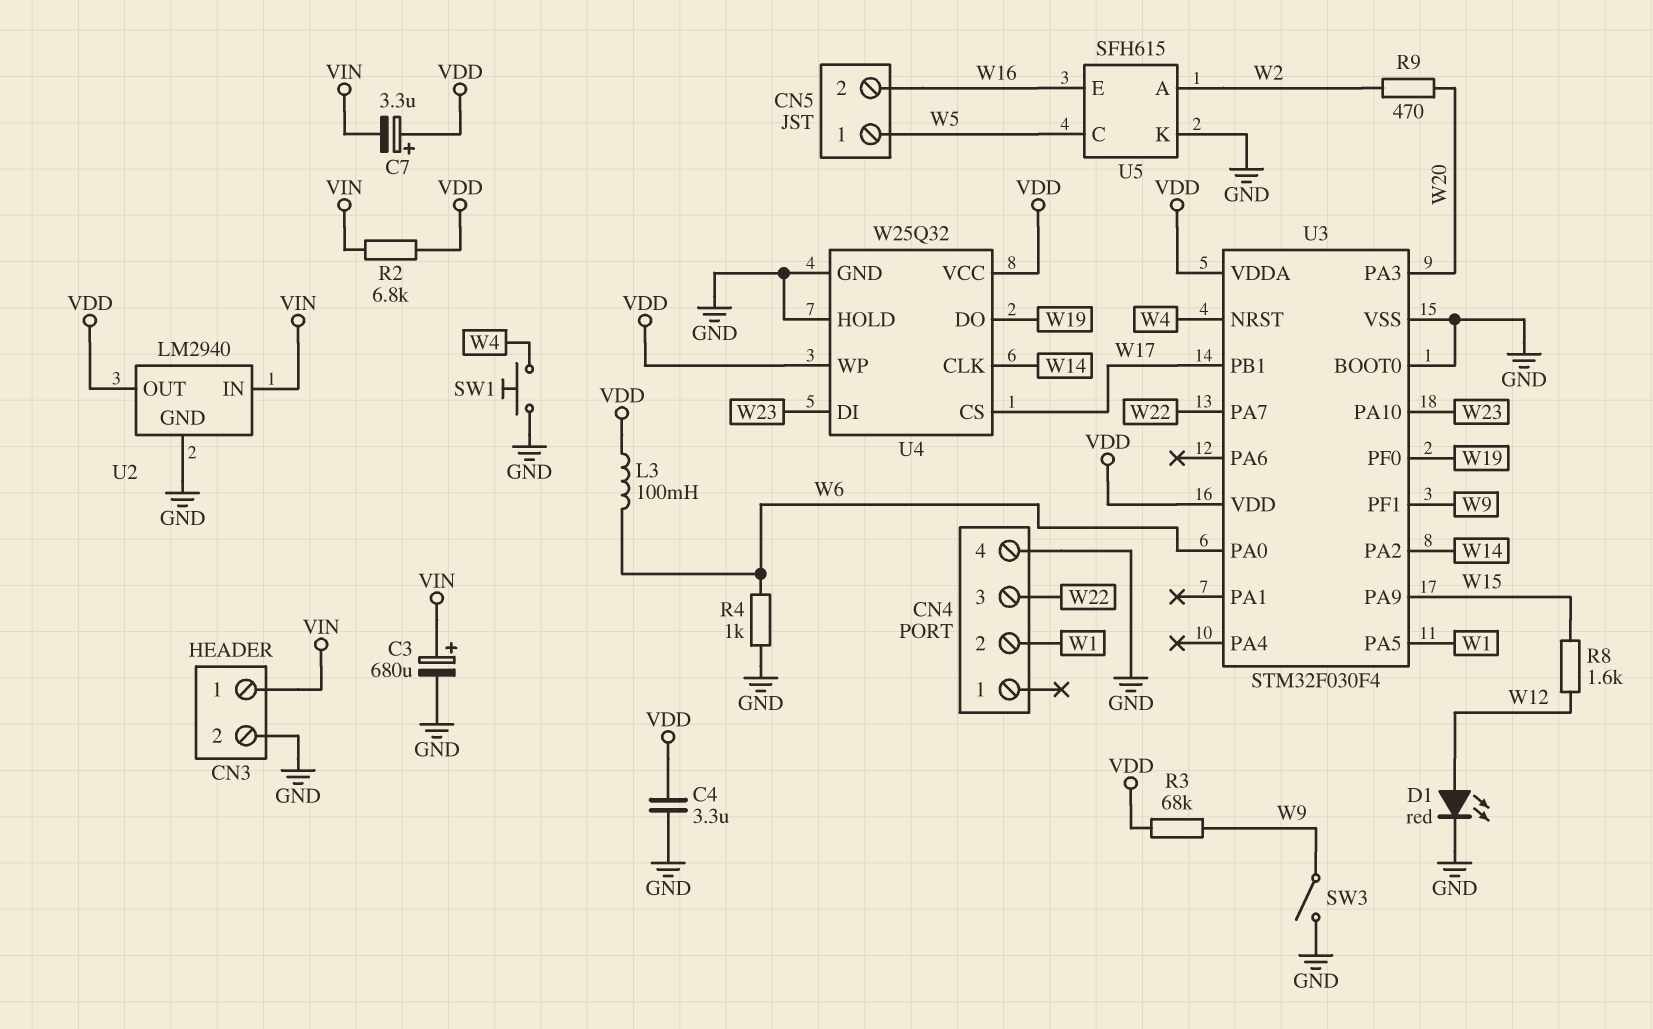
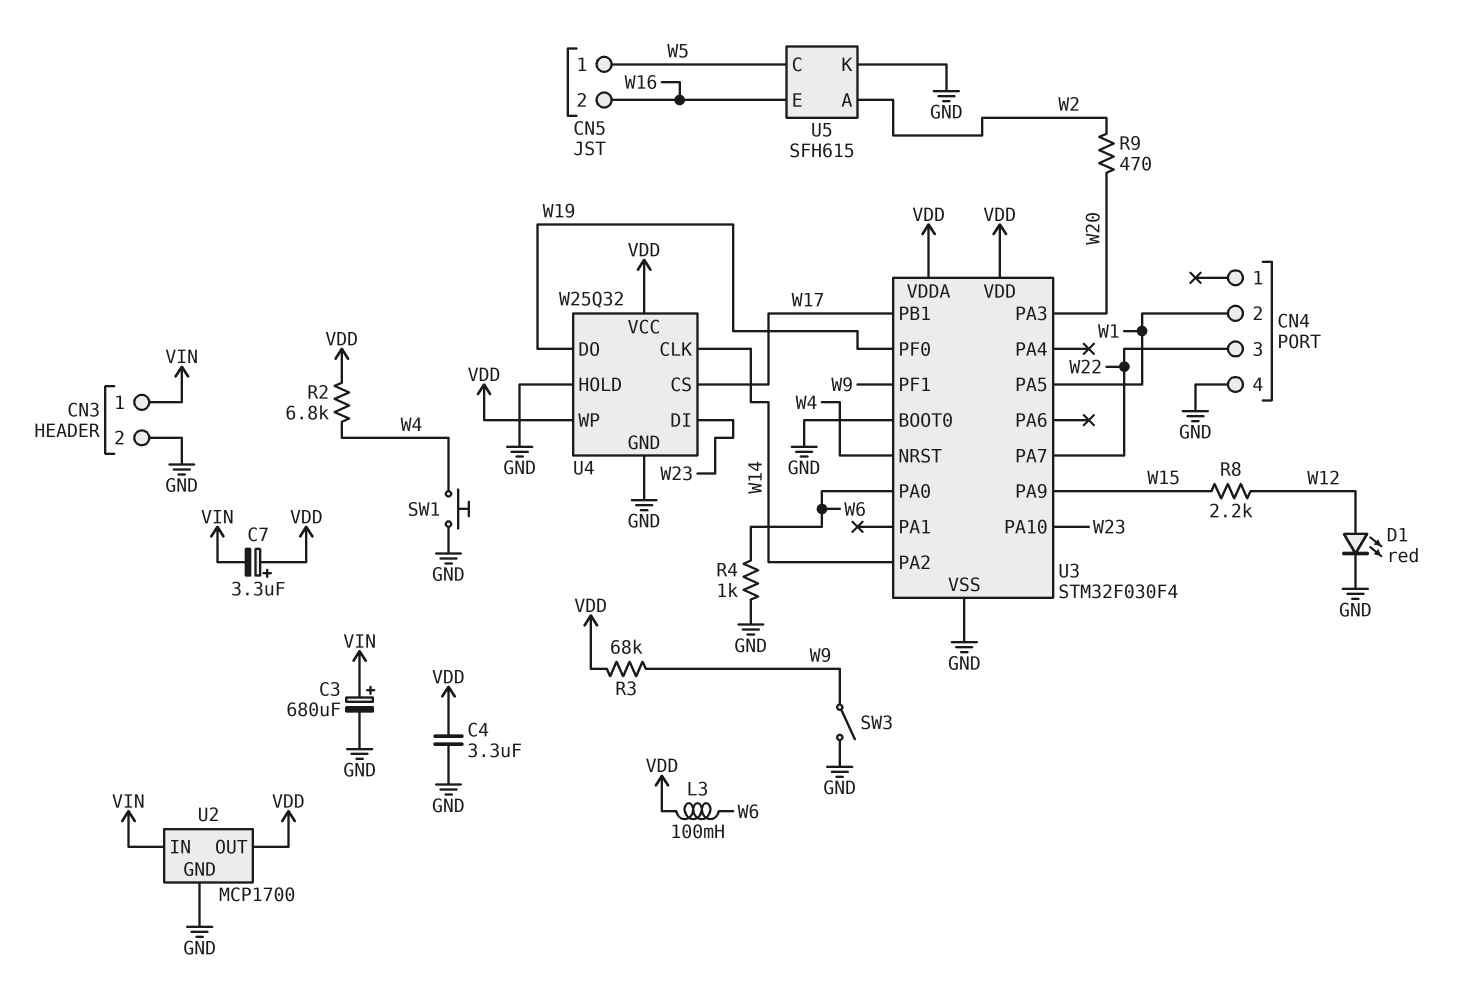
R2: 6.8k (VDD, VIN) -> 6.8k (VDD, W4)
R8: 1.6k (W12, W15) -> 2.2k (W12, W15)
U2: LM2940 -> MCP1700

